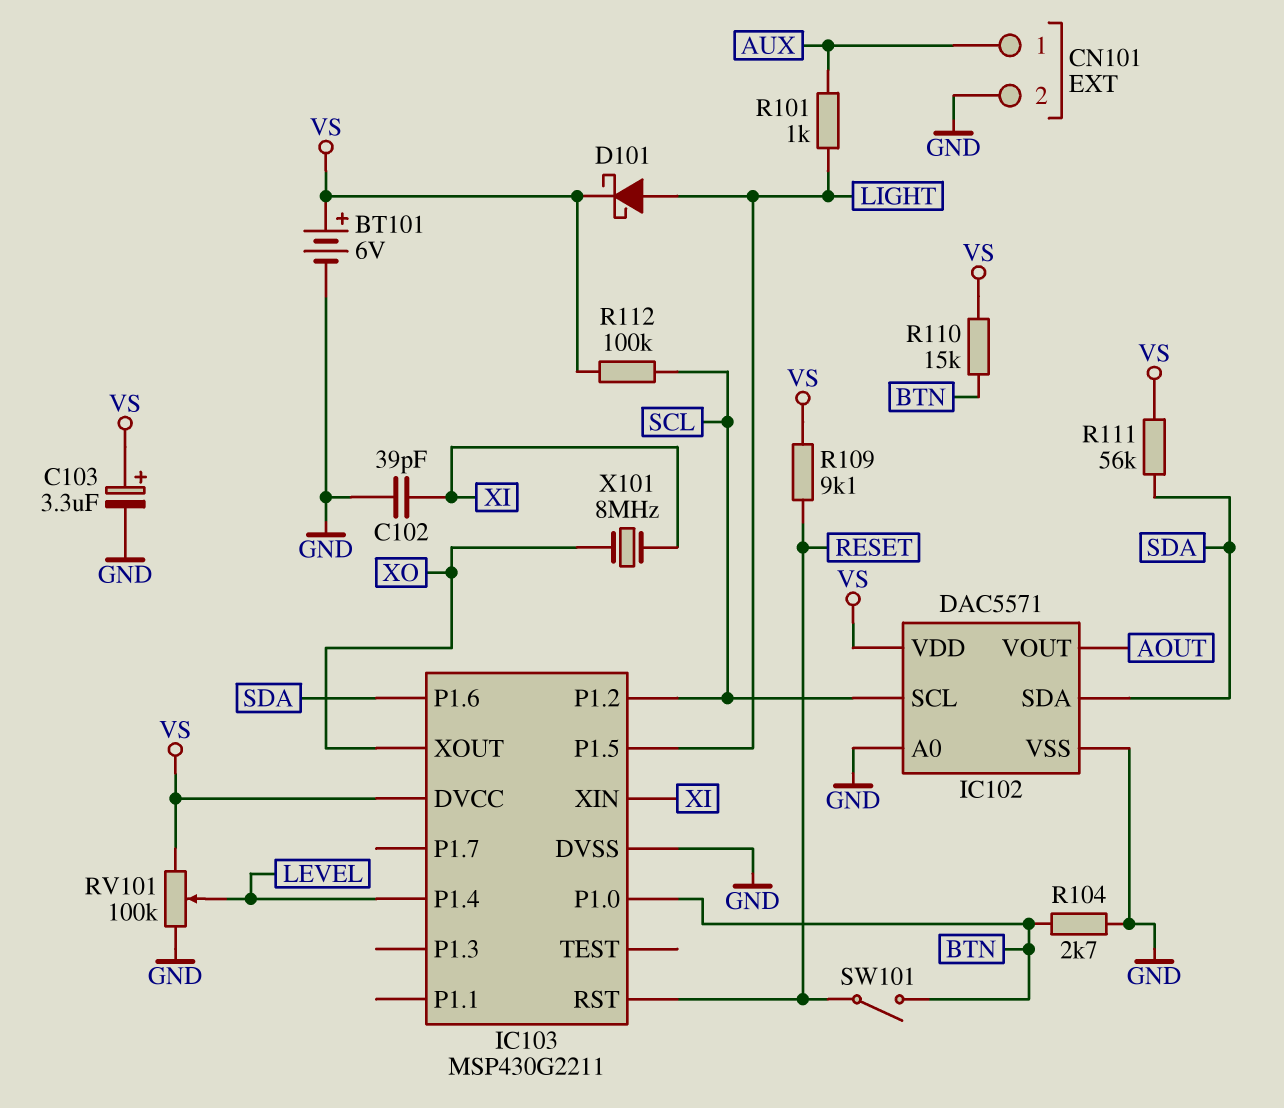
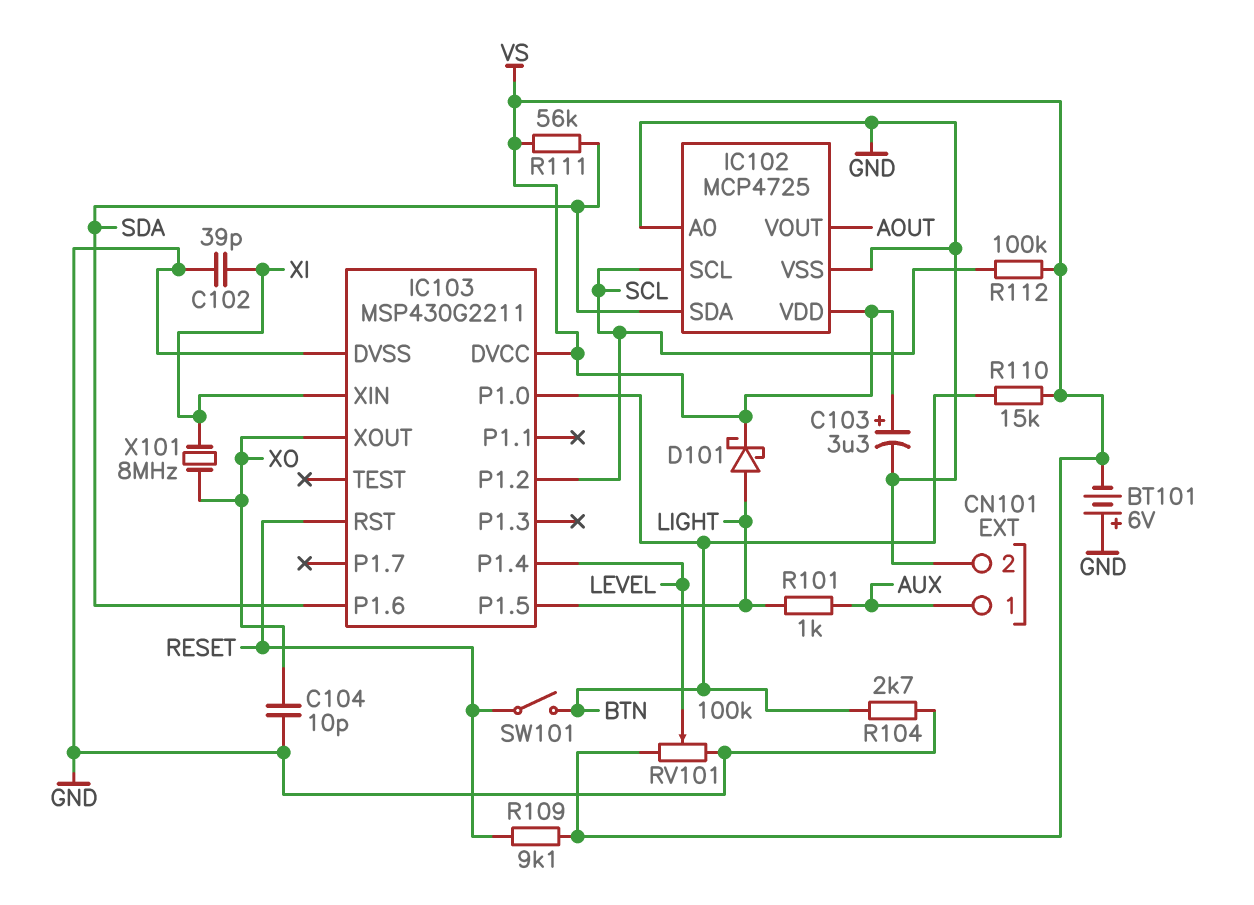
BT101: 6V (plus VS, minus GND) -> 6V (plus GND, minus VS)
C104: none -> 10pF (GND, XO)
IC102: DAC5571 -> MCP4725

